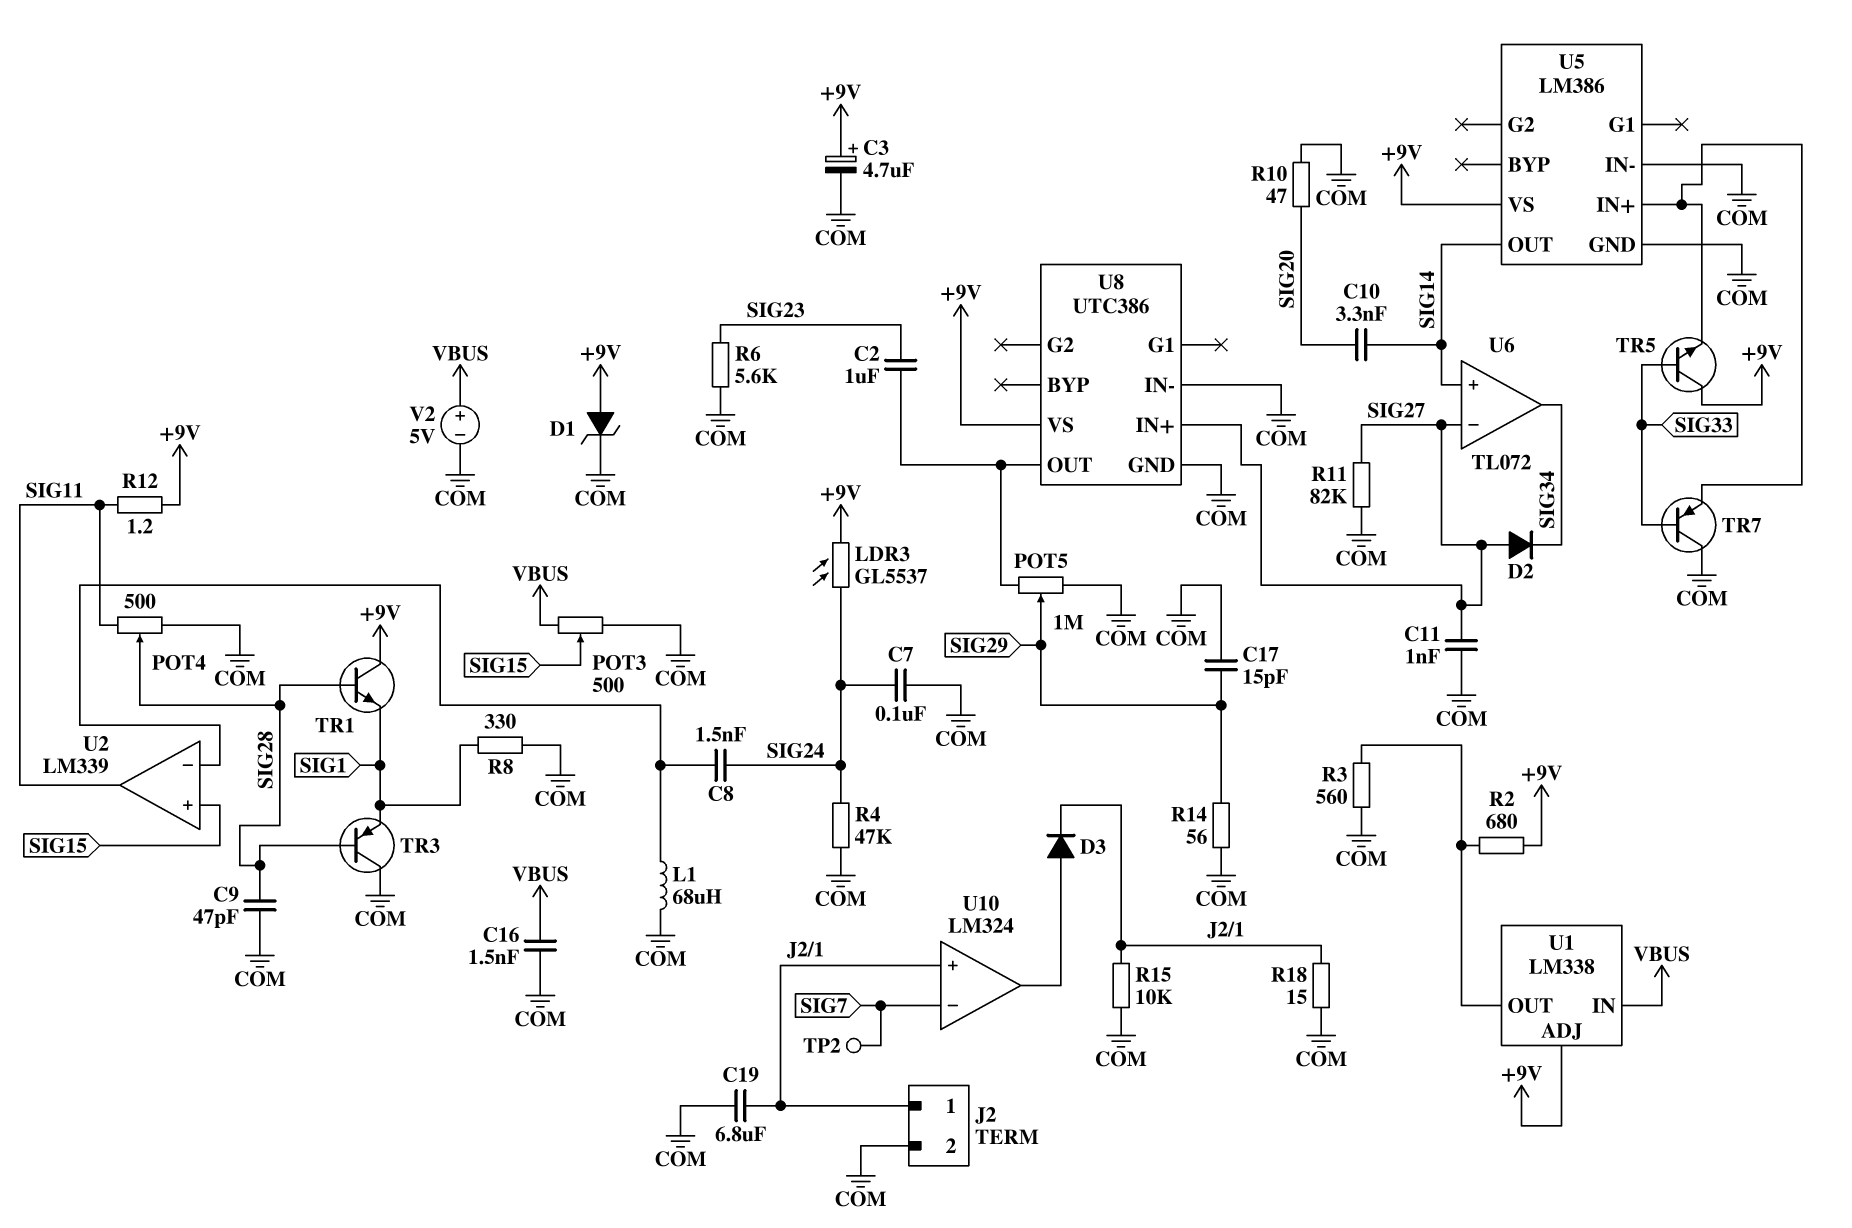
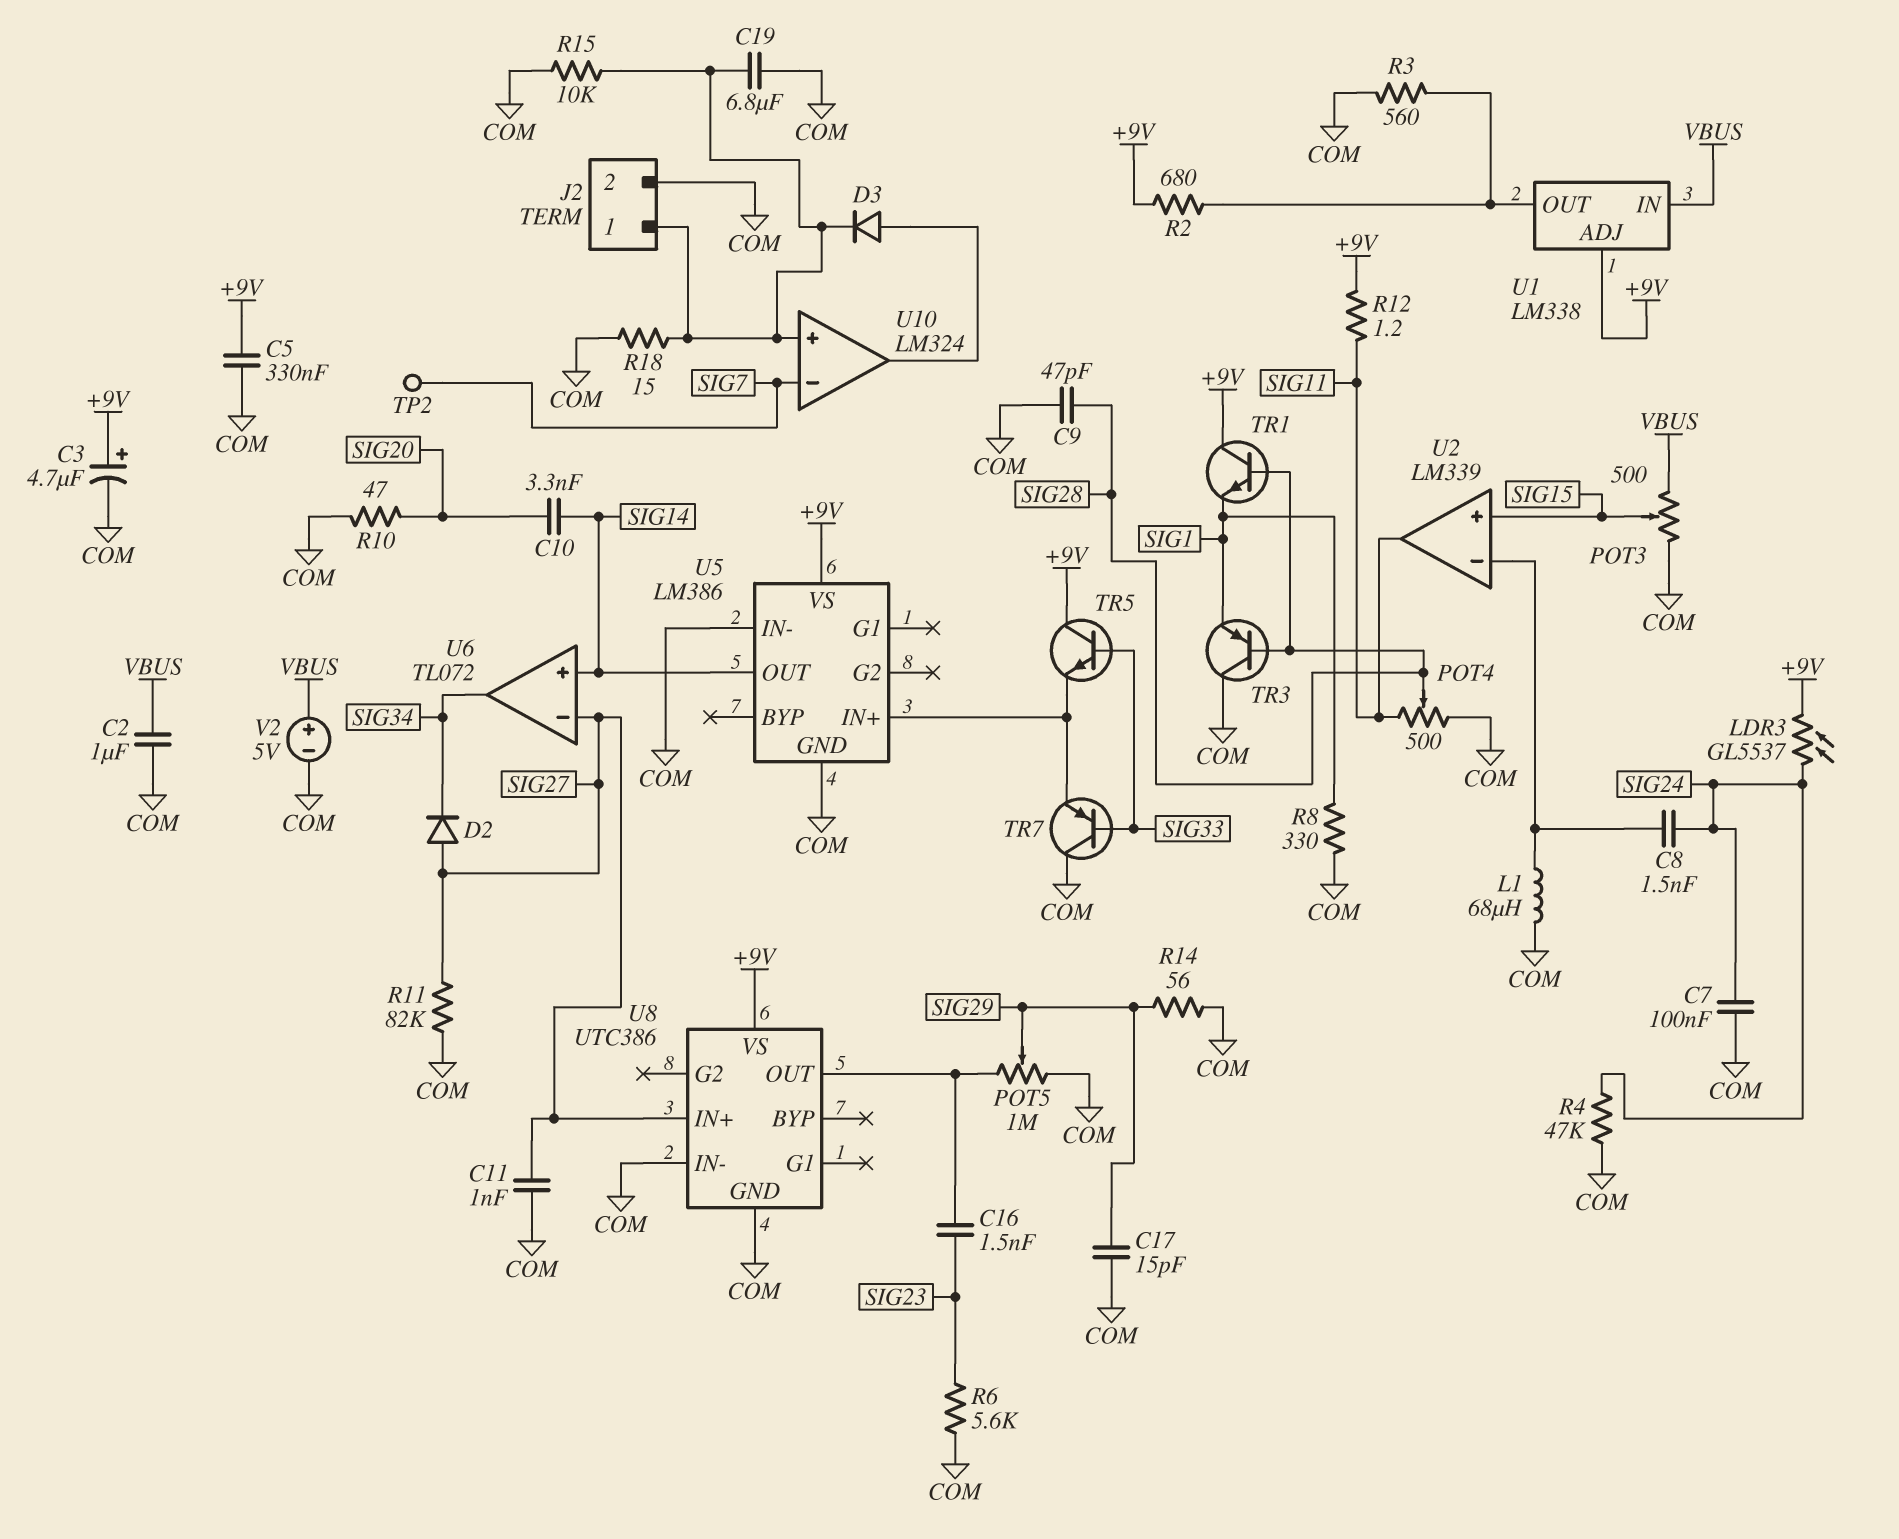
C2: 1uF (SIG23, U8/OUT) -> 1uF (COM, VBUS)
C5: none -> 330nF (+9V, COM)
C16: 1.5nF (COM, VBUS) -> 1.5nF (SIG23, U8/OUT)
D1: zener (A +9V, K COM) -> none

